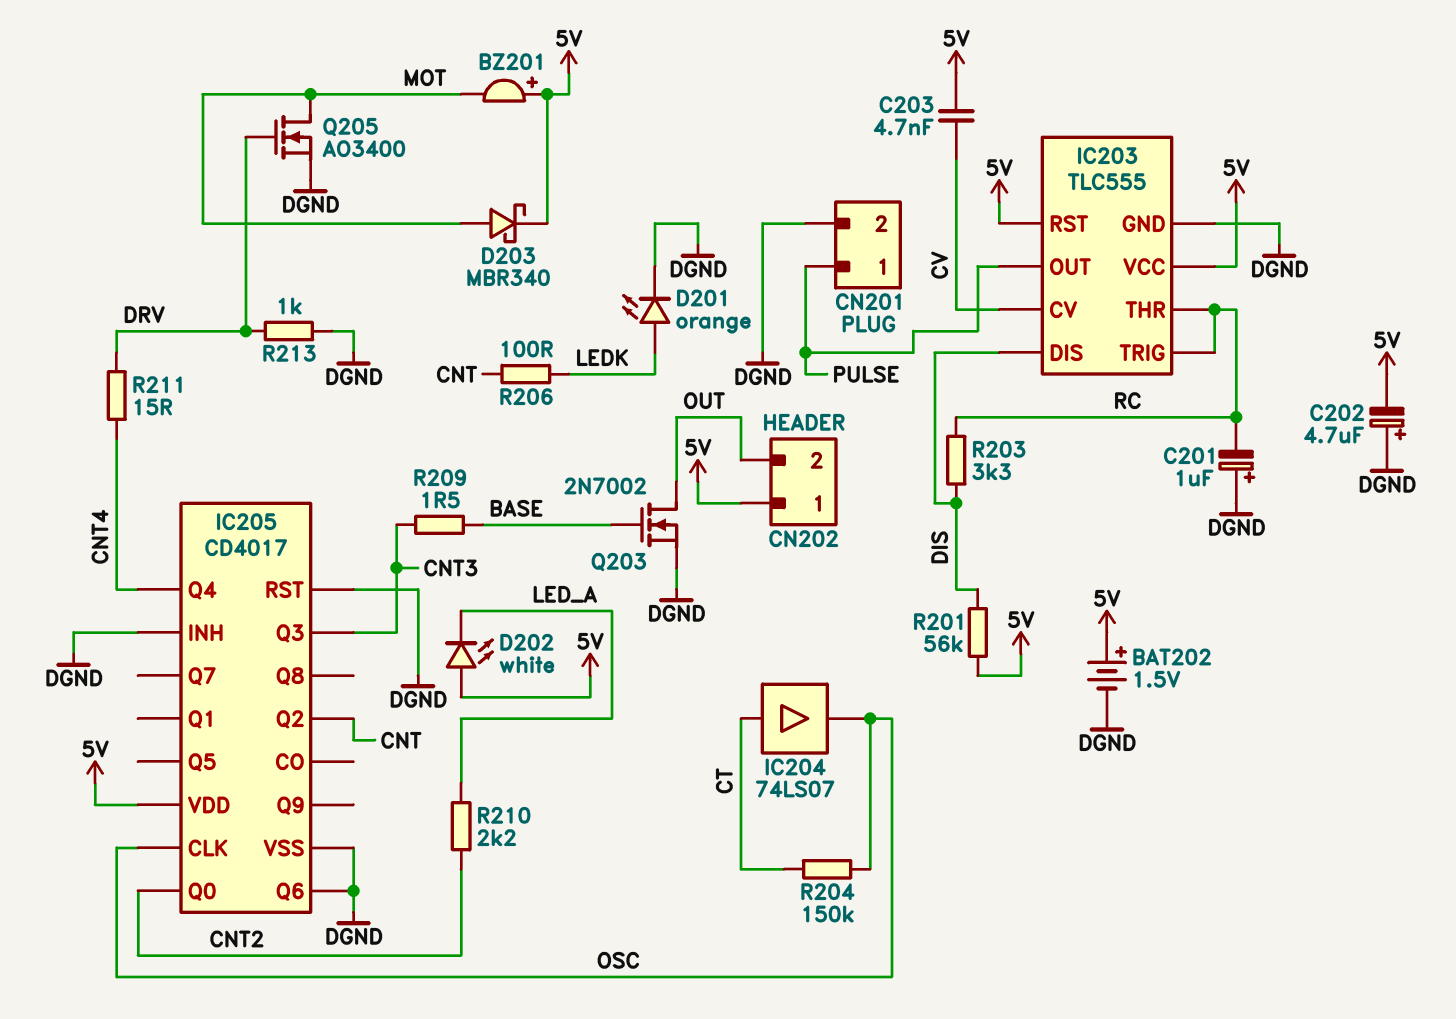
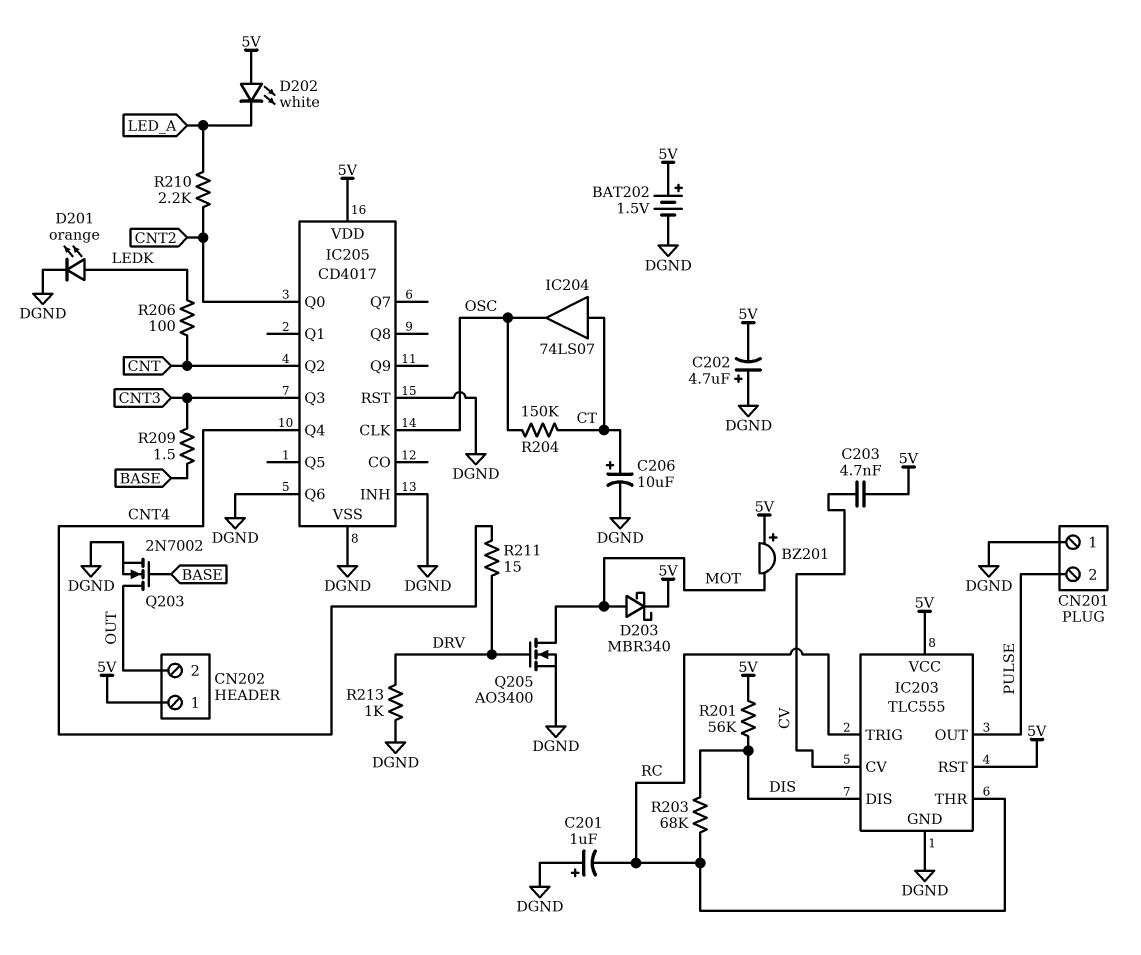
C206: none -> 10uF (plus CT, minus DGND)
CN201 pin 1: PULSE -> DGND
CN201 pin 2: DGND -> PULSE
R203: 3.3k (DIS, RC) -> 68k (DIS, RC)

